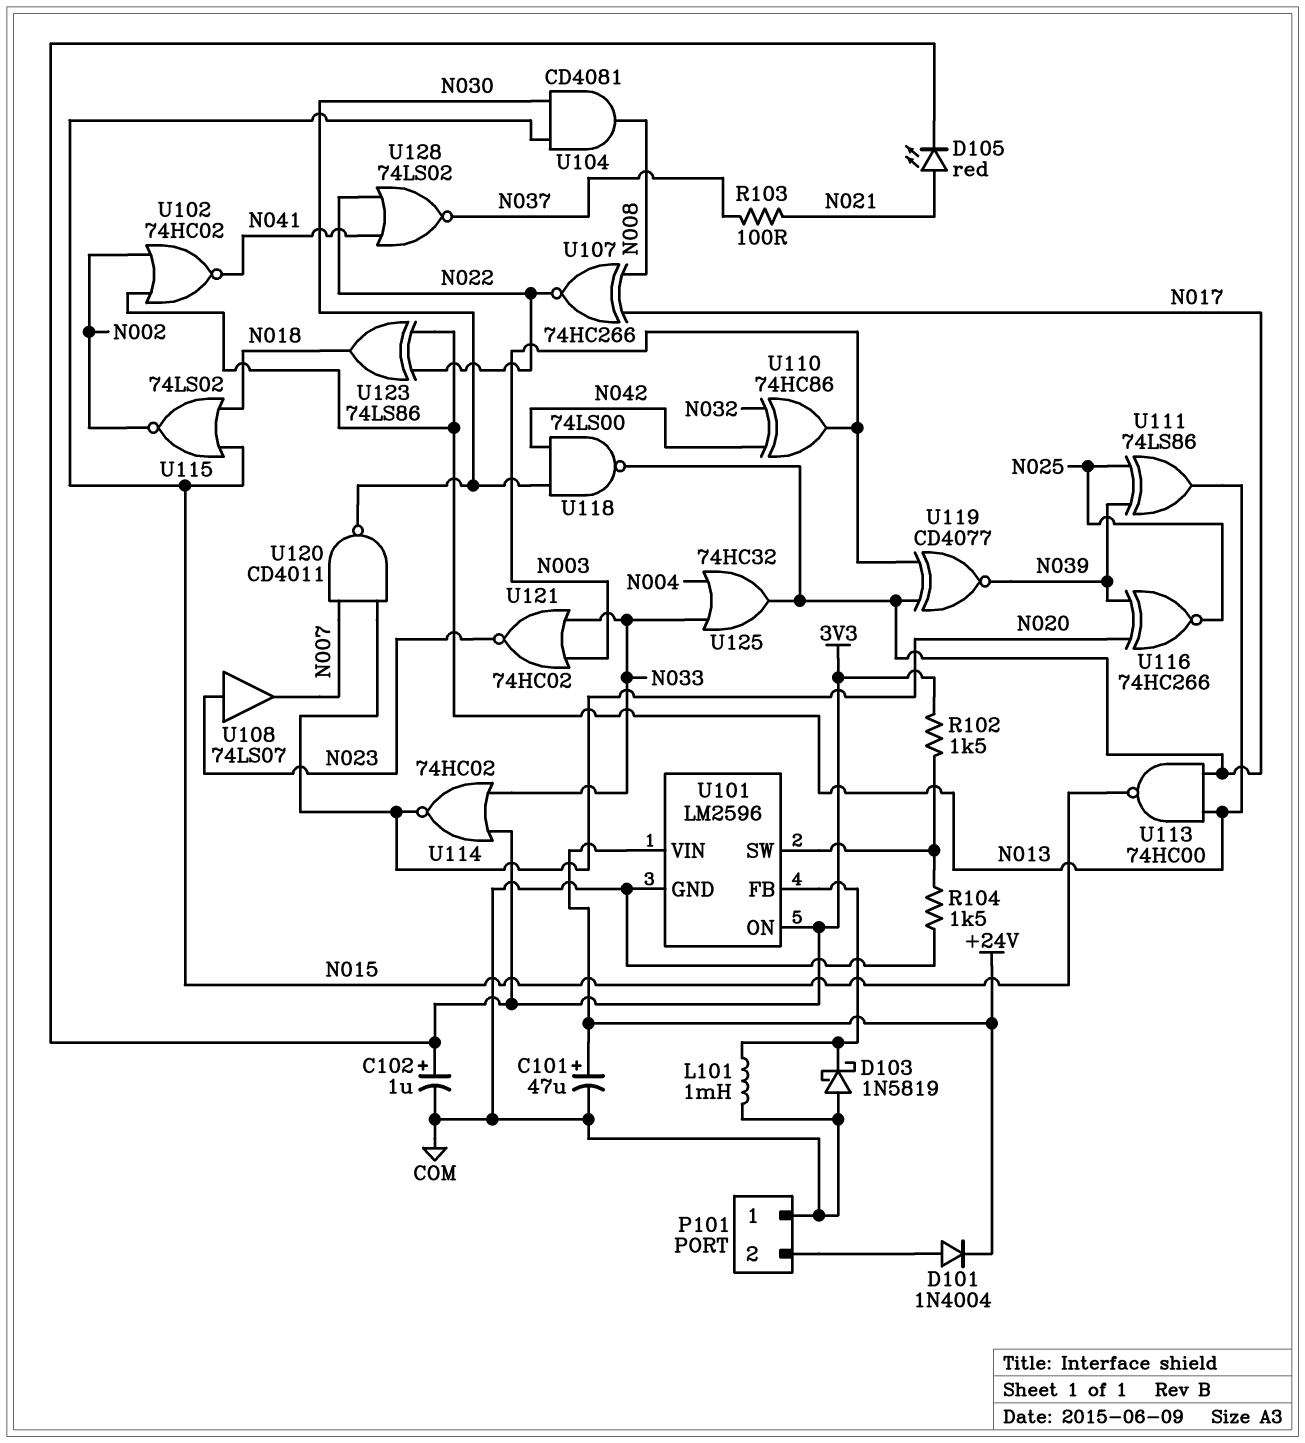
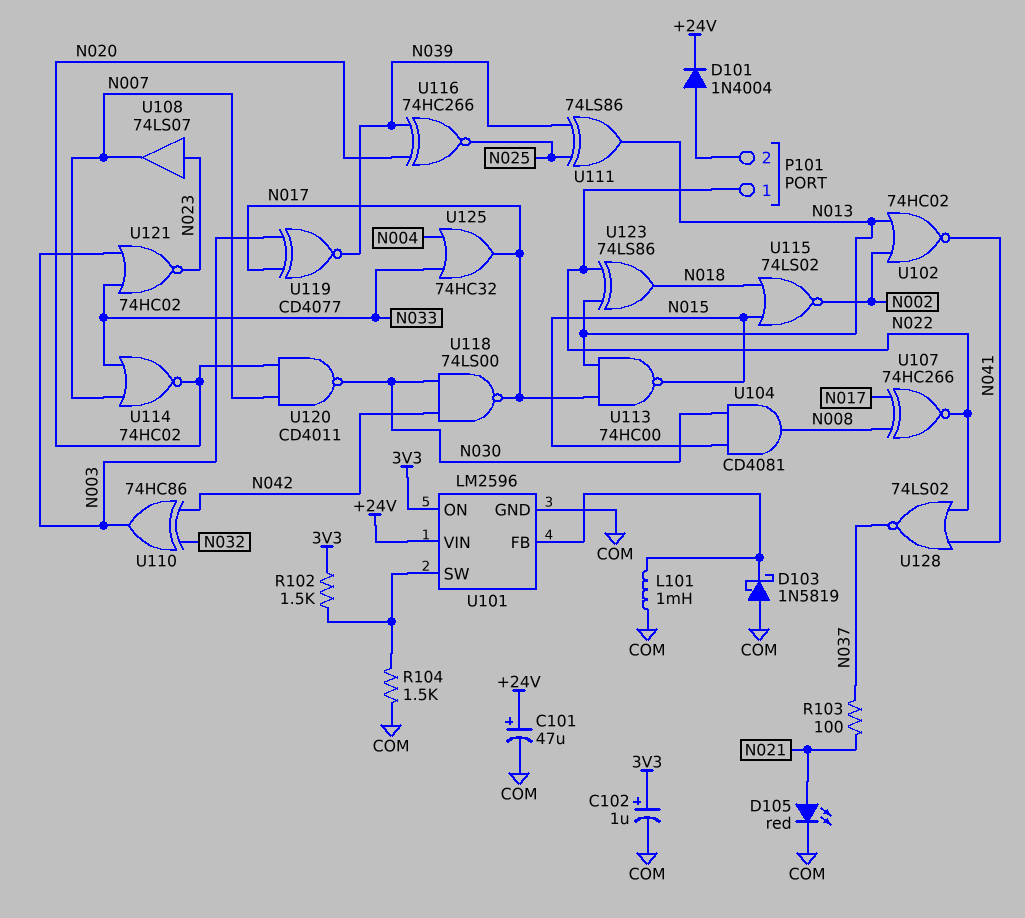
D105: LED red (A N021, K 3V3) -> LED red (A N021, K COM)
P101 pin 1: COM -> N022
U114: NOR 74HC02 (in 3V3, in N033, out N020) -> NOR 74HC02 (in N007, in N033, out N020)

